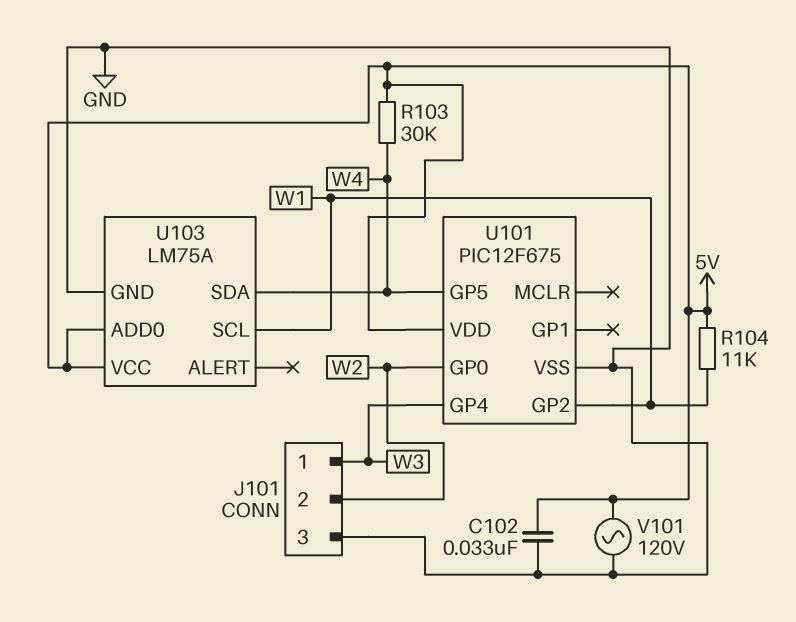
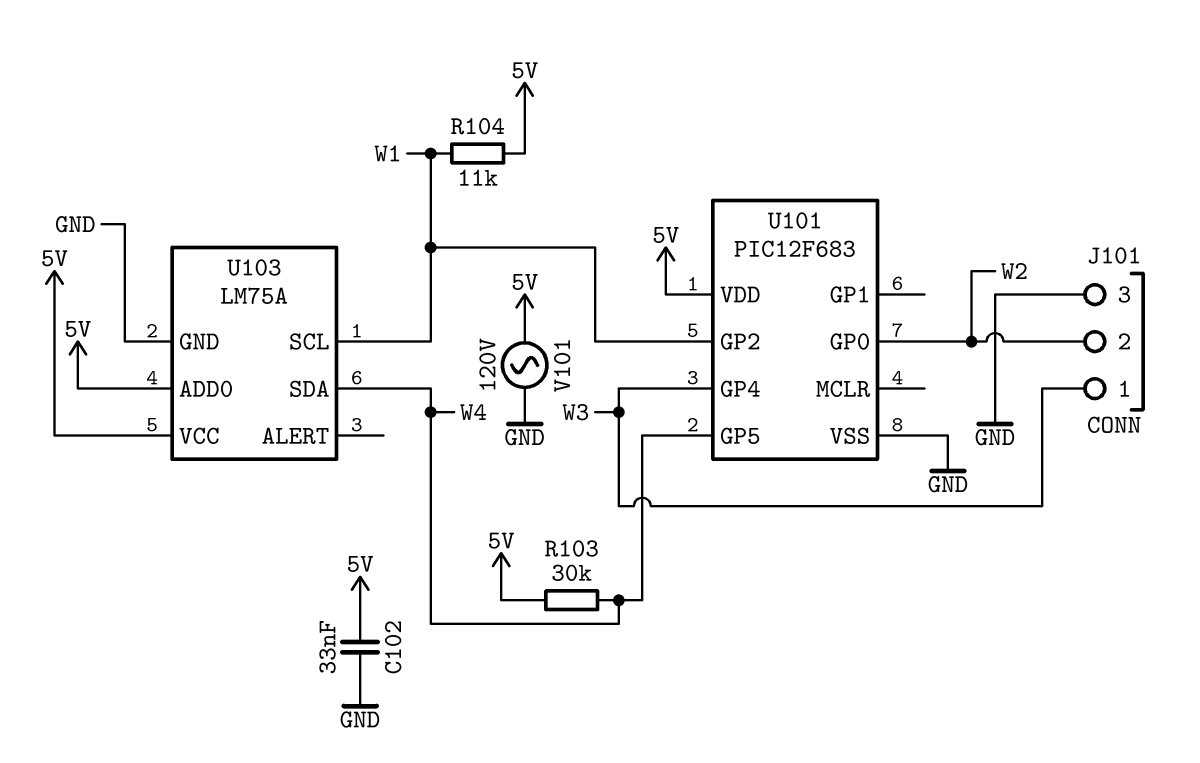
U101: PIC12F675 -> PIC12F683

